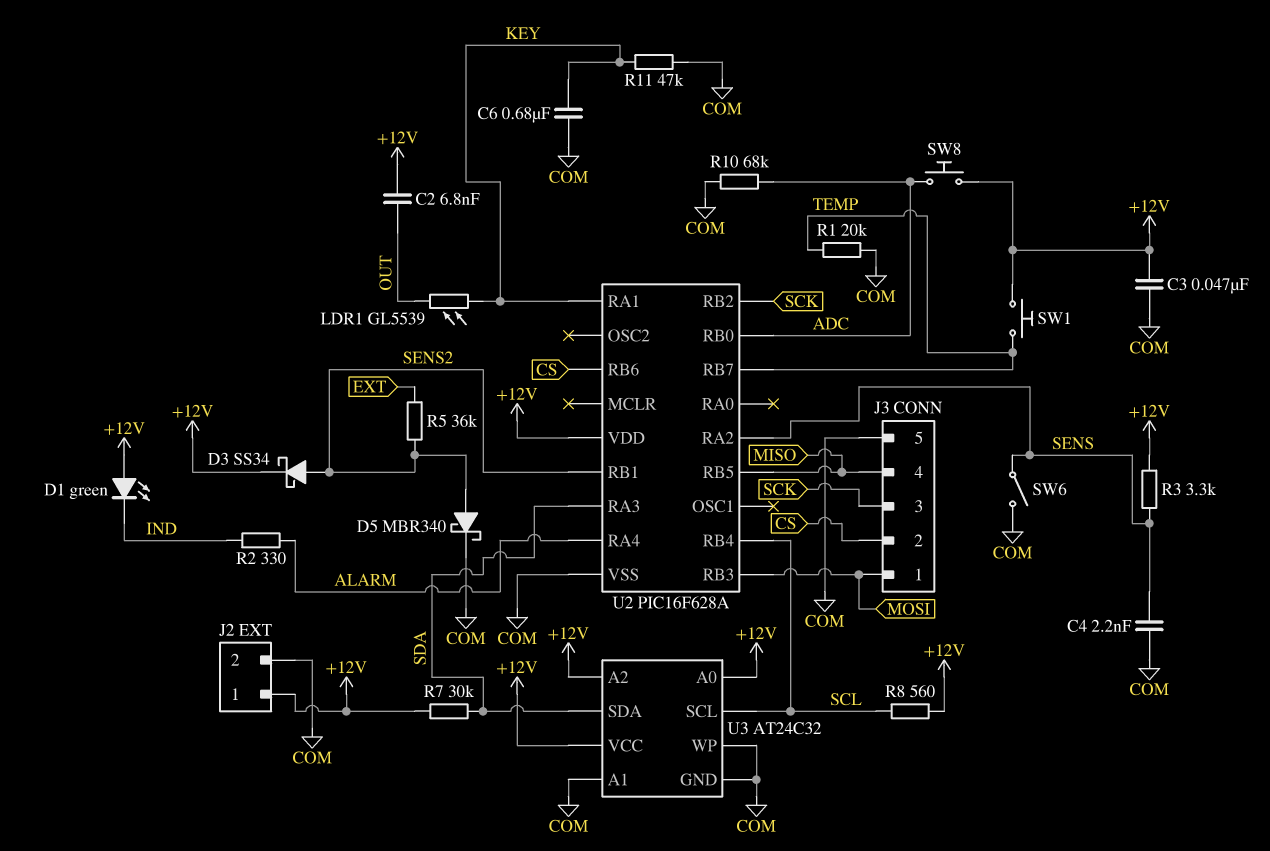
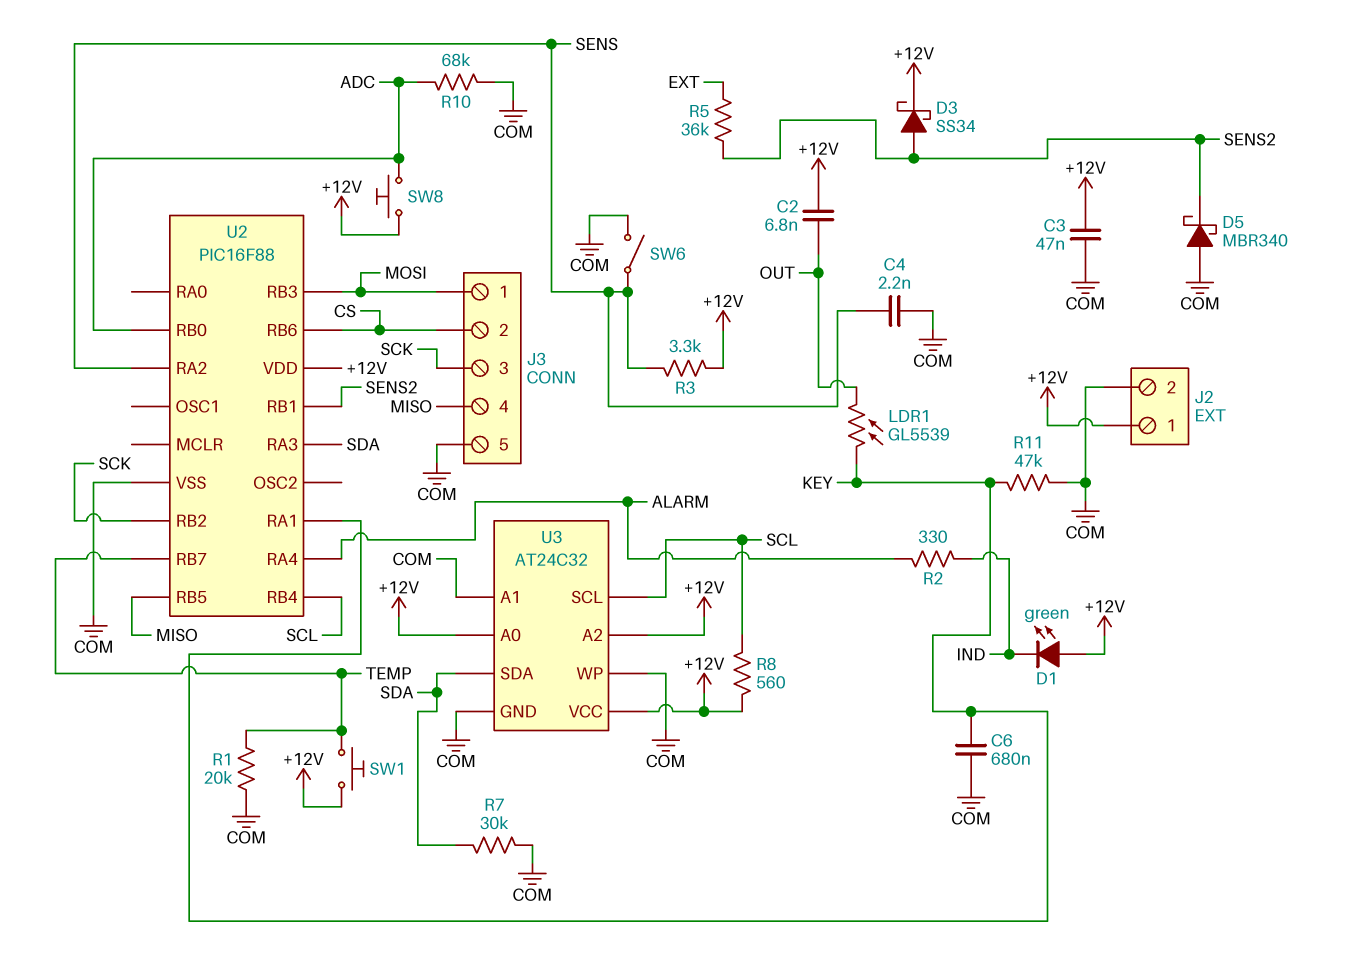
D5: schottky MBR340 (A SENS2, K COM) -> schottky MBR340 (A COM, K SENS2)
R7: 30k (+12V, SDA) -> 30k (COM, SDA)
U2: PIC16F628A -> PIC16F88

